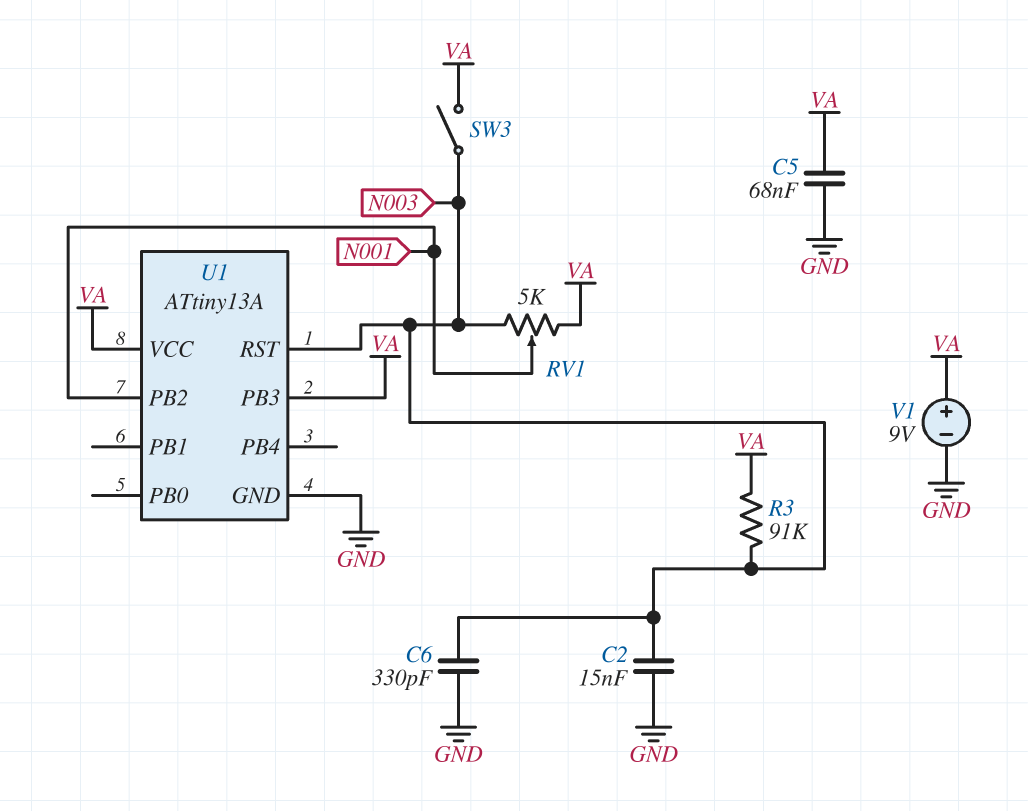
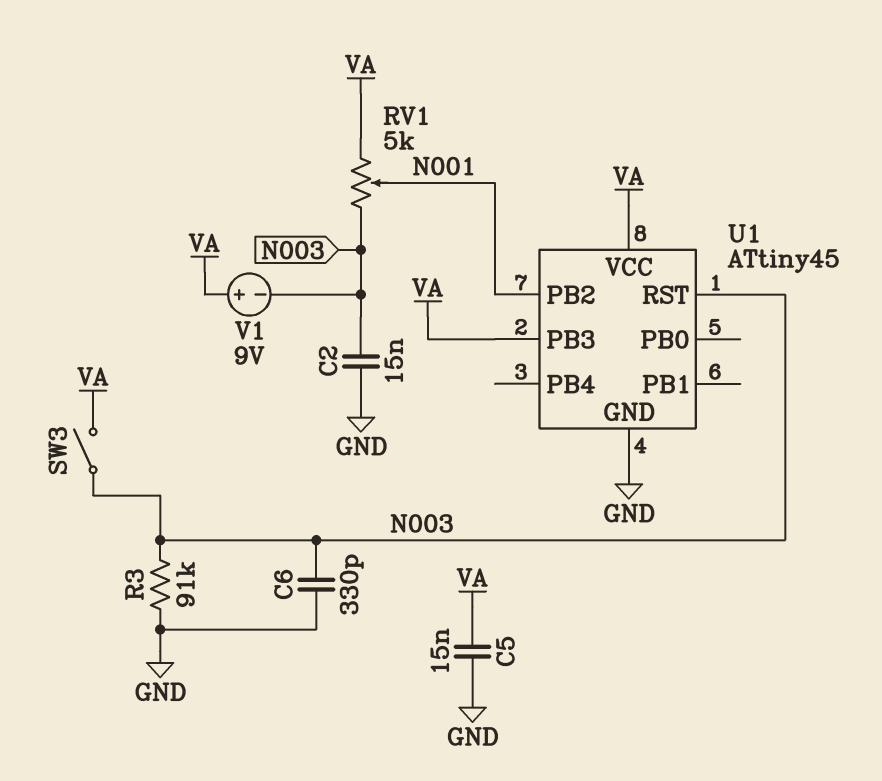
C5: 68nF (GND, VA) -> 15nF (GND, VA)
R3: 91k (N003, VA) -> 91k (GND, N003)
U1: ATtiny13A -> ATtiny45
V1: 9V (plus VA, minus GND) -> 9V (plus VA, minus N003)

